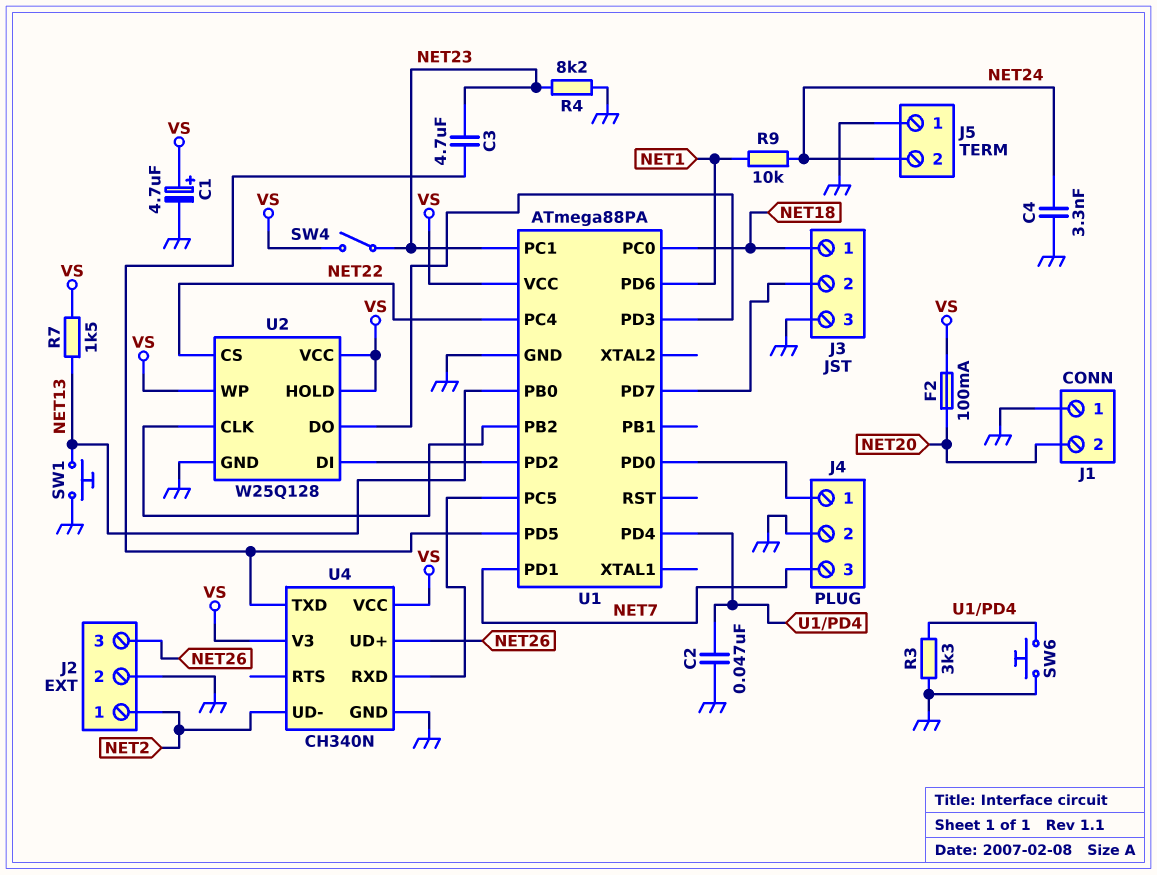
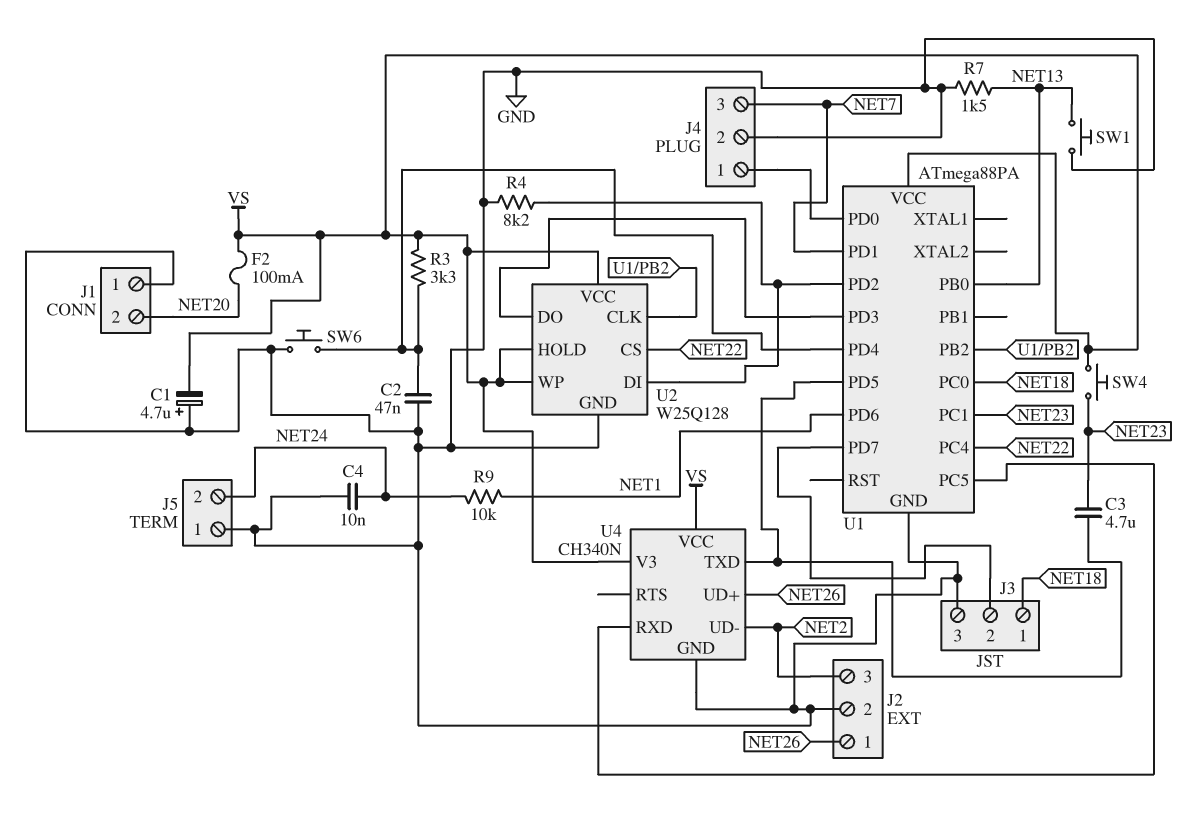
C1: 4.7uF (plus VS, minus GND) -> 4.7uF (plus GND, minus VS)
C4: 3.3nF (GND, NET24) -> 10nF (GND, NET24)
J2 pin 1: NET2 -> NET26
J2 pin 3: NET26 -> NET2
R3: 3.3k (GND, U1/PD4) -> 3.3k (U1/PD4, VS)
R4: 8.2k (GND, NET23) -> 8.2k (GND, U1/PD2)
R7: 1.5k (NET13, VS) -> 1.5k (GND, NET13)
SW4: switch (NET23, VS) -> button (NET23, VS)

